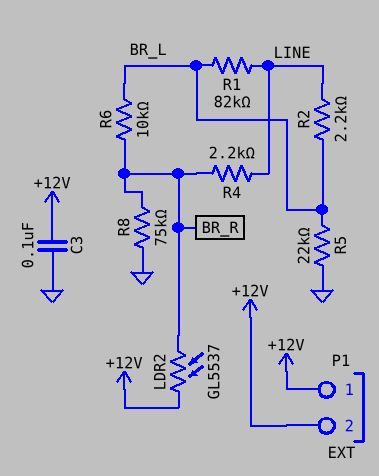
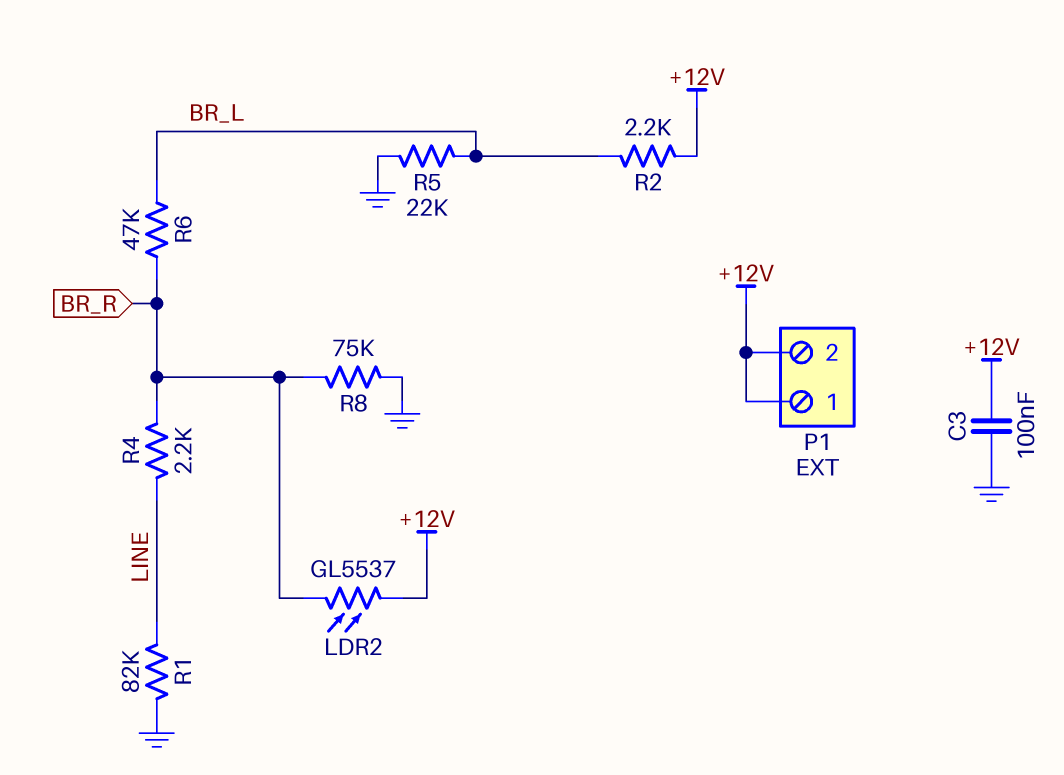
R1: 82k (BR_L, LINE) -> 82k (GND, LINE)
R2: 2.2k (BR_L, LINE) -> 2.2k (+12V, BR_L)
R6: 10k (BR_L, BR_R) -> 47k (BR_L, BR_R)

